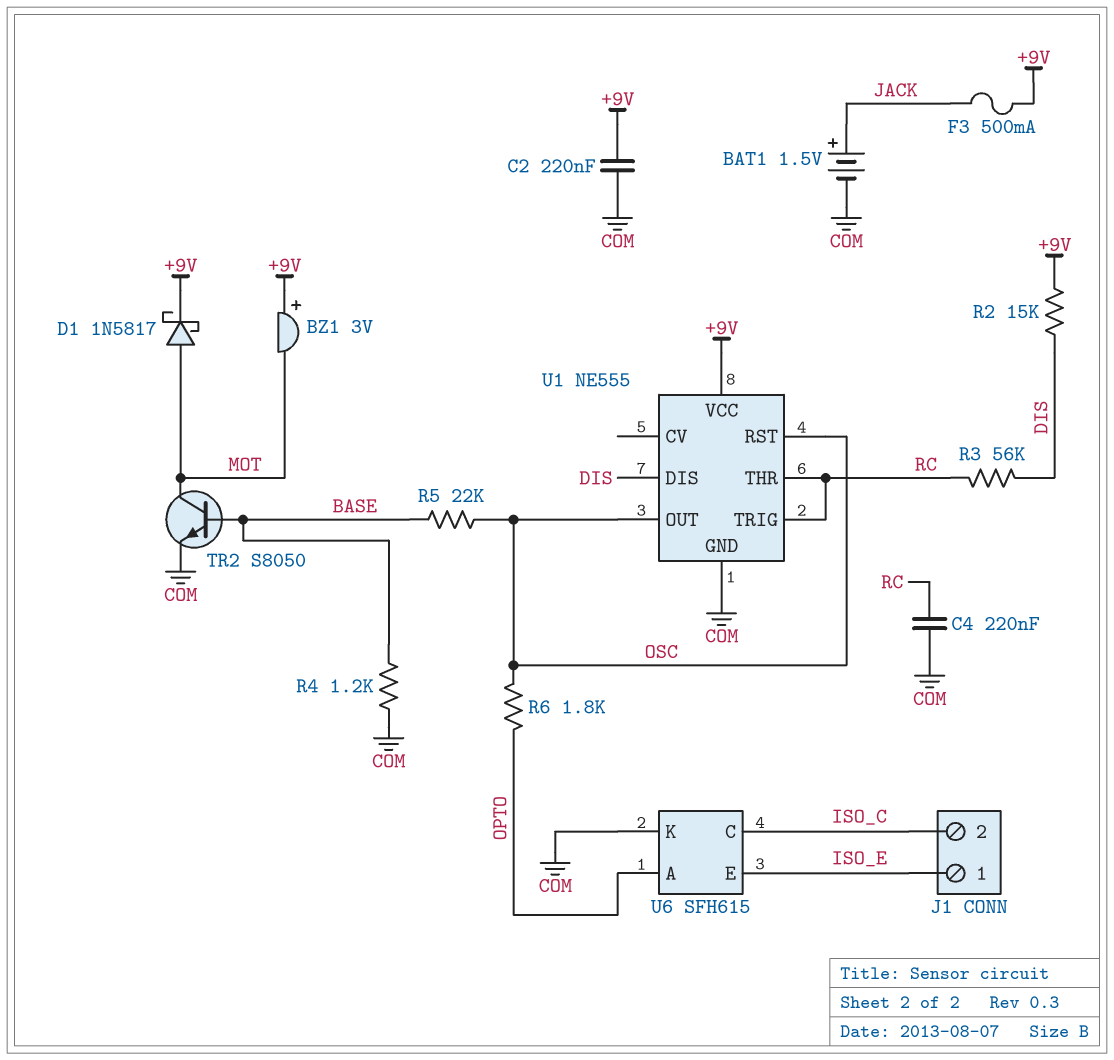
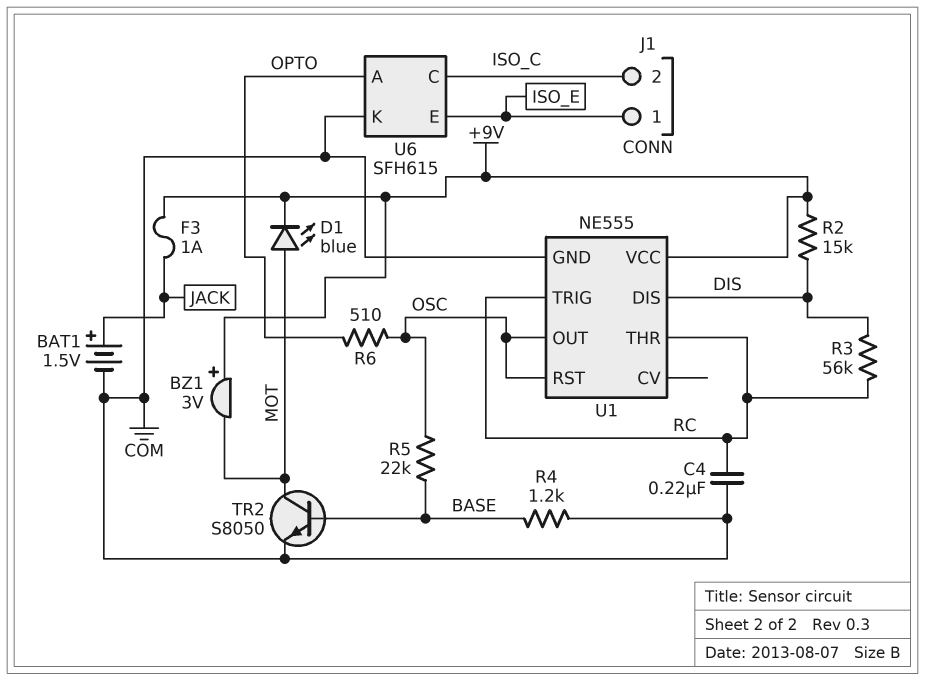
C2: 220nF (+9V, COM) -> none
D1: schottky 1N5817 (A MOT, K +9V) -> LED blue (A MOT, K +9V)
F3: 500mA (+9V, JACK) -> 1A (+9V, JACK)
R6: 1.8k (OPTO, OSC) -> 510 (OPTO, OSC)

